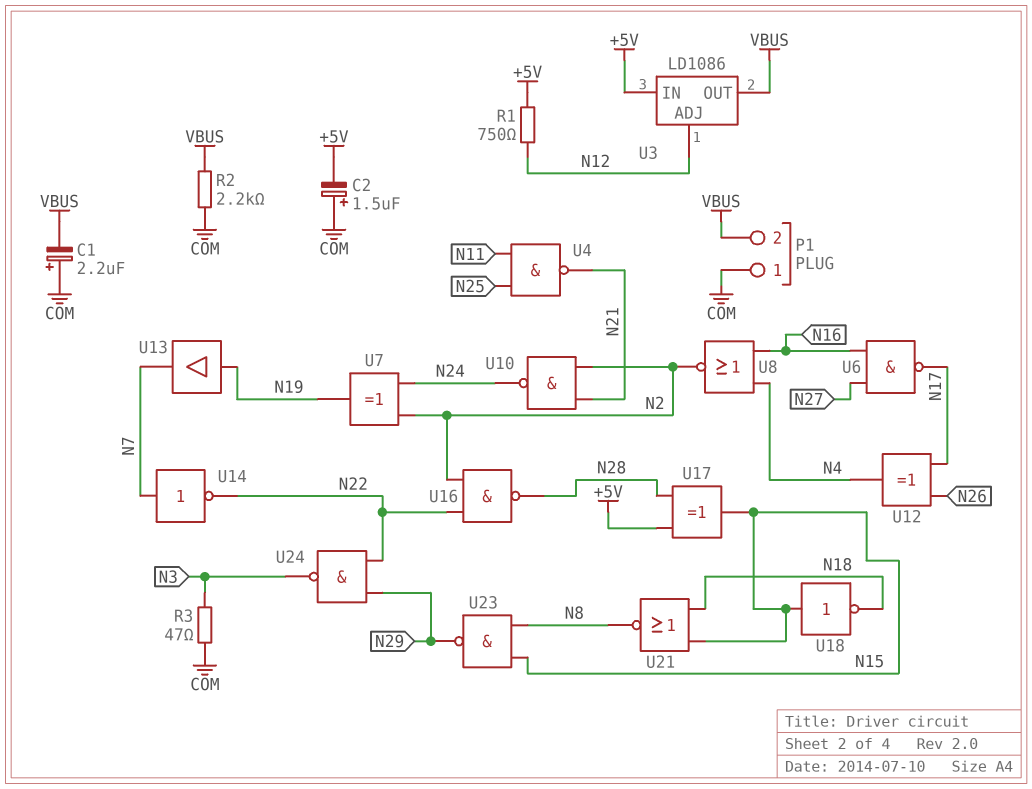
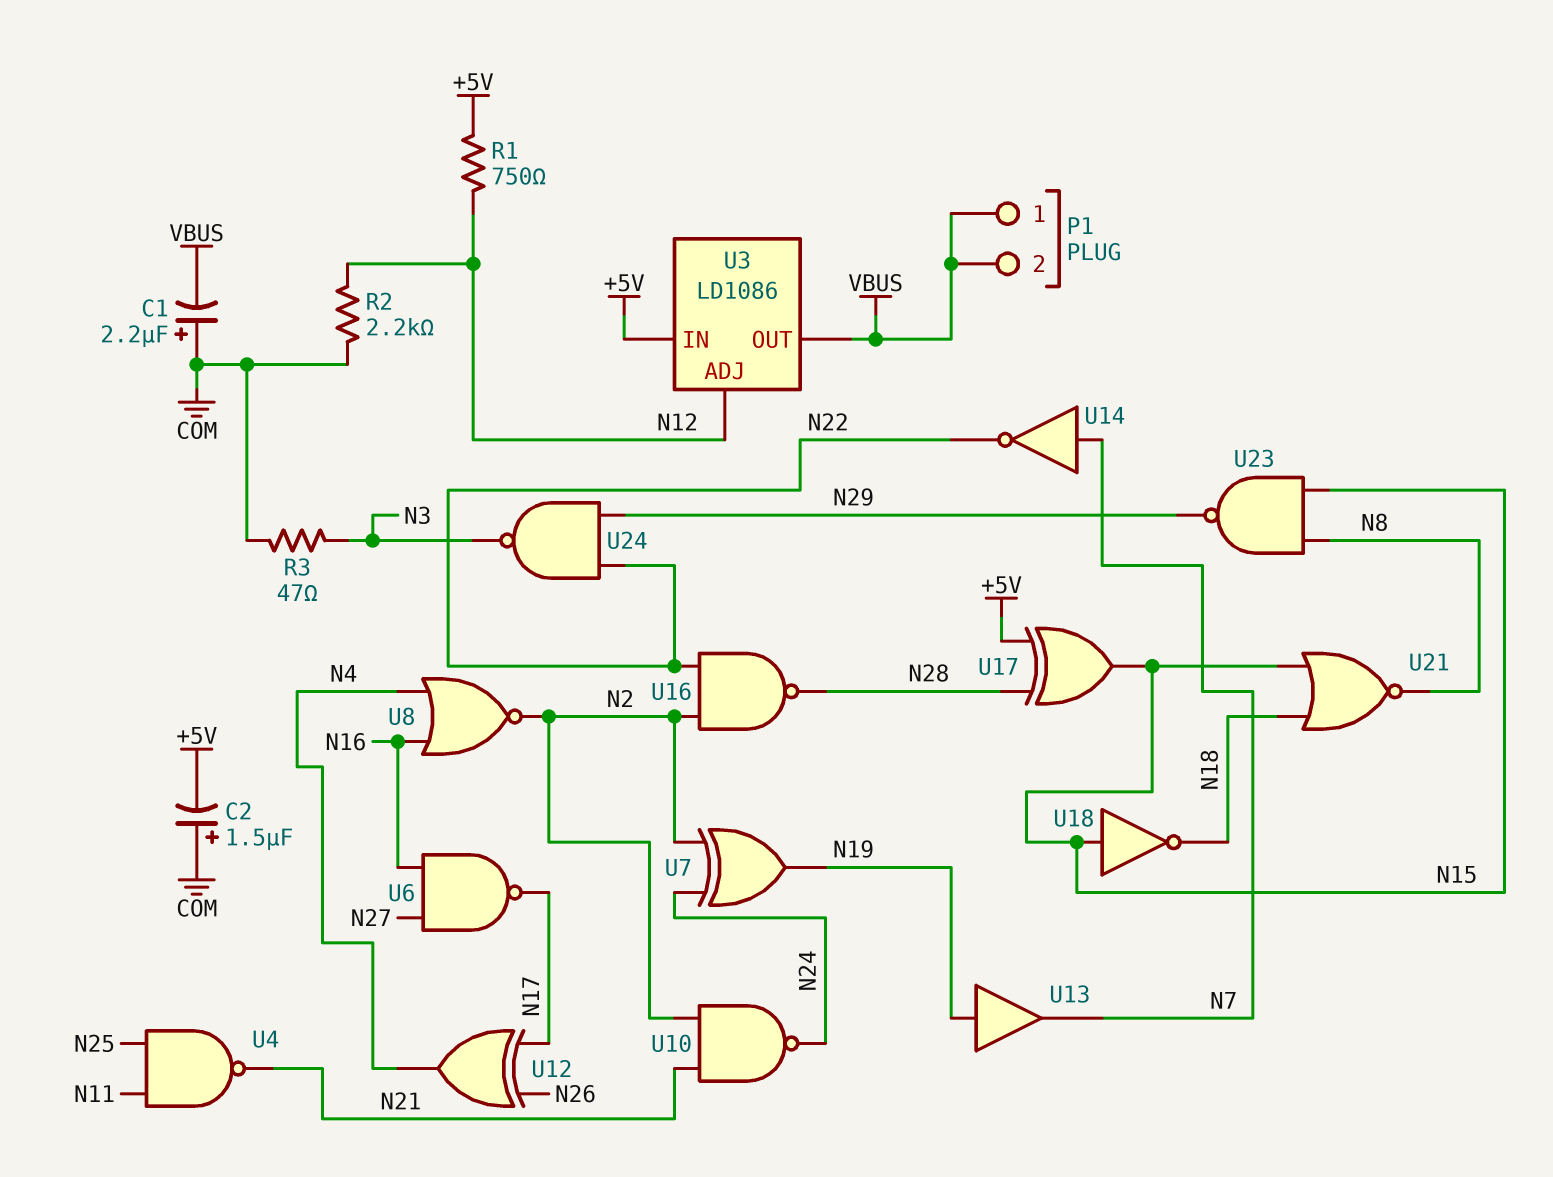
P1 pin 1: COM -> VBUS
R2: 2.2k (COM, VBUS) -> 2.2k (COM, N12)

